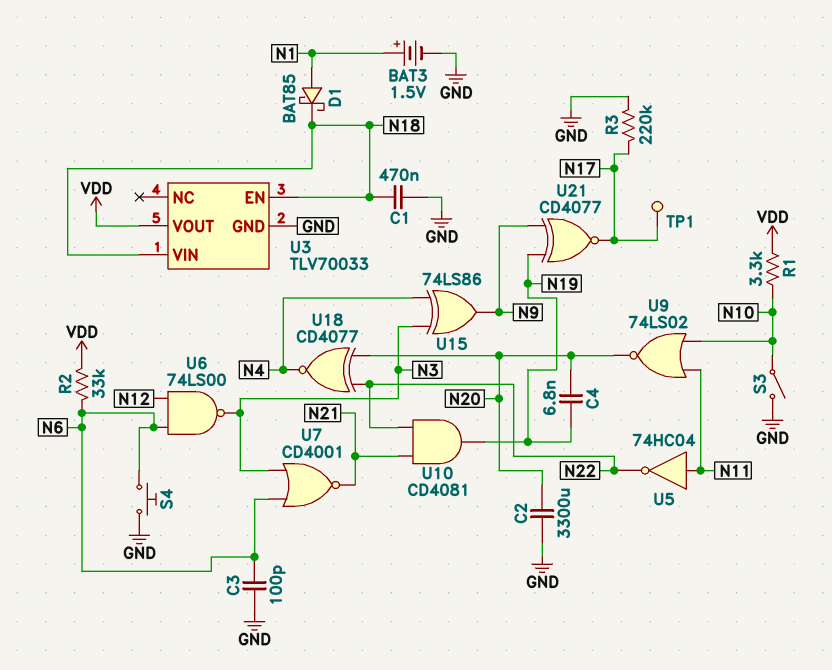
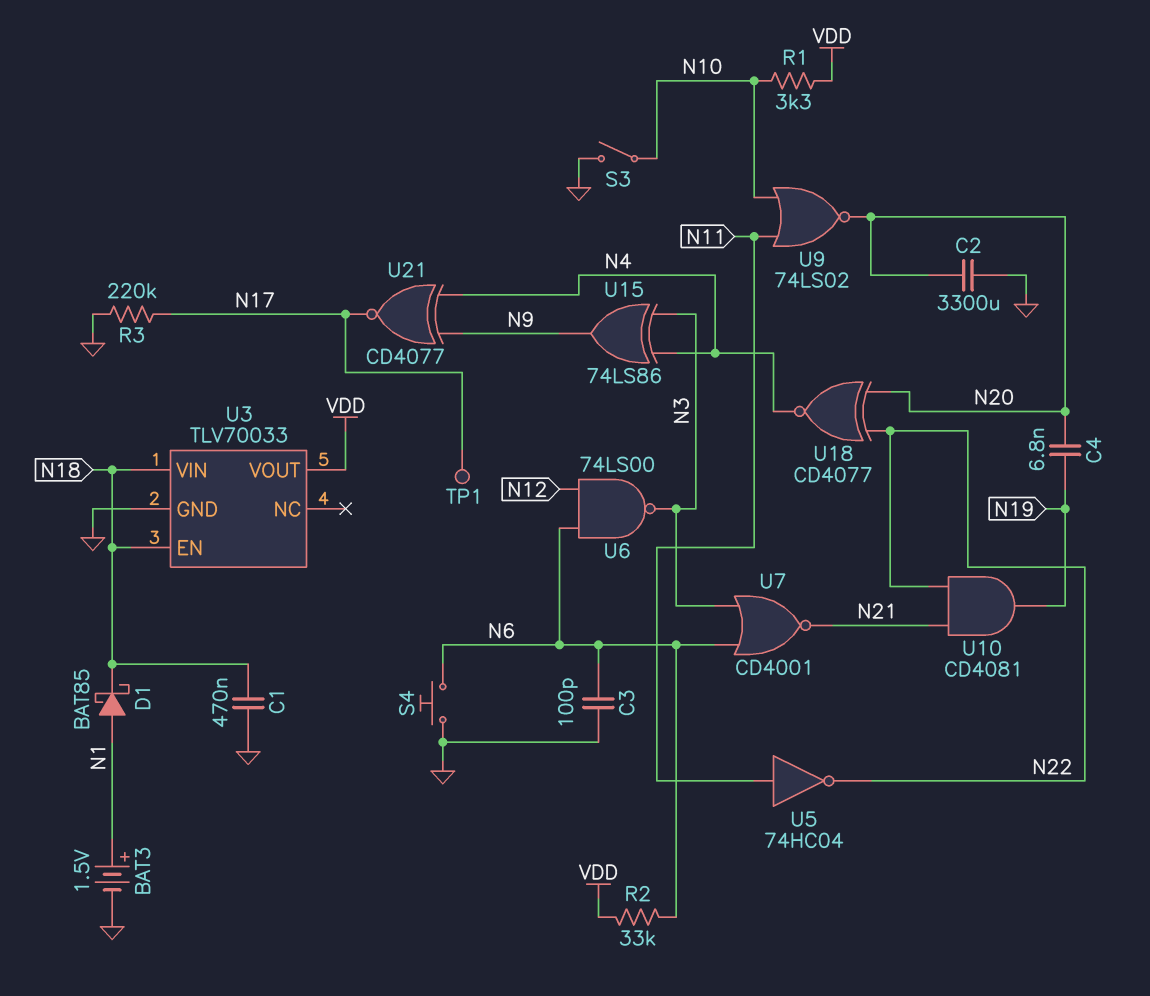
U21: XNOR CD4077 (in N9, in N19, out N17) -> XNOR CD4077 (in N4, in N9, out N17)

